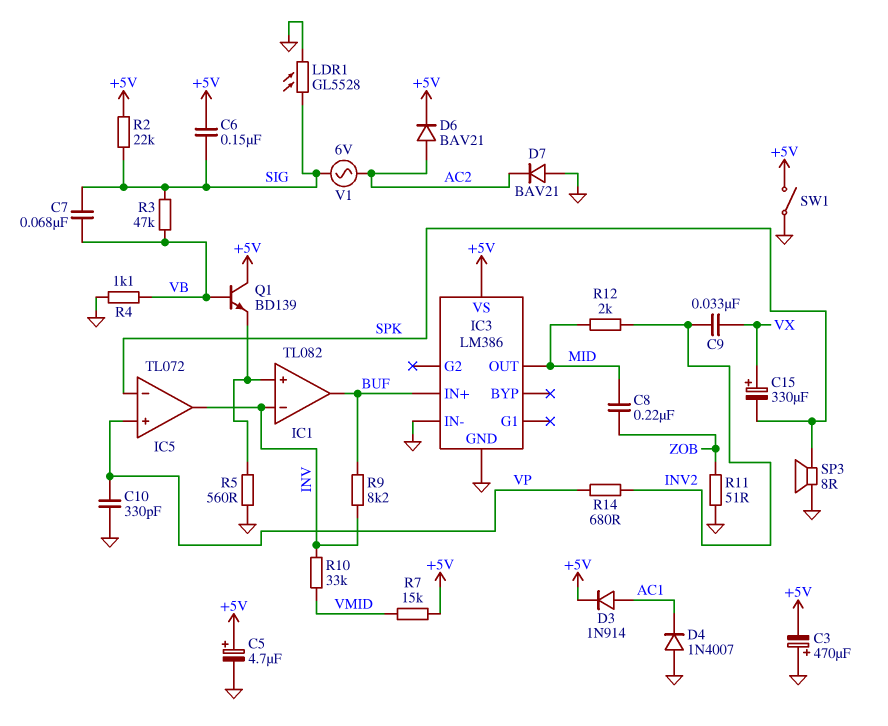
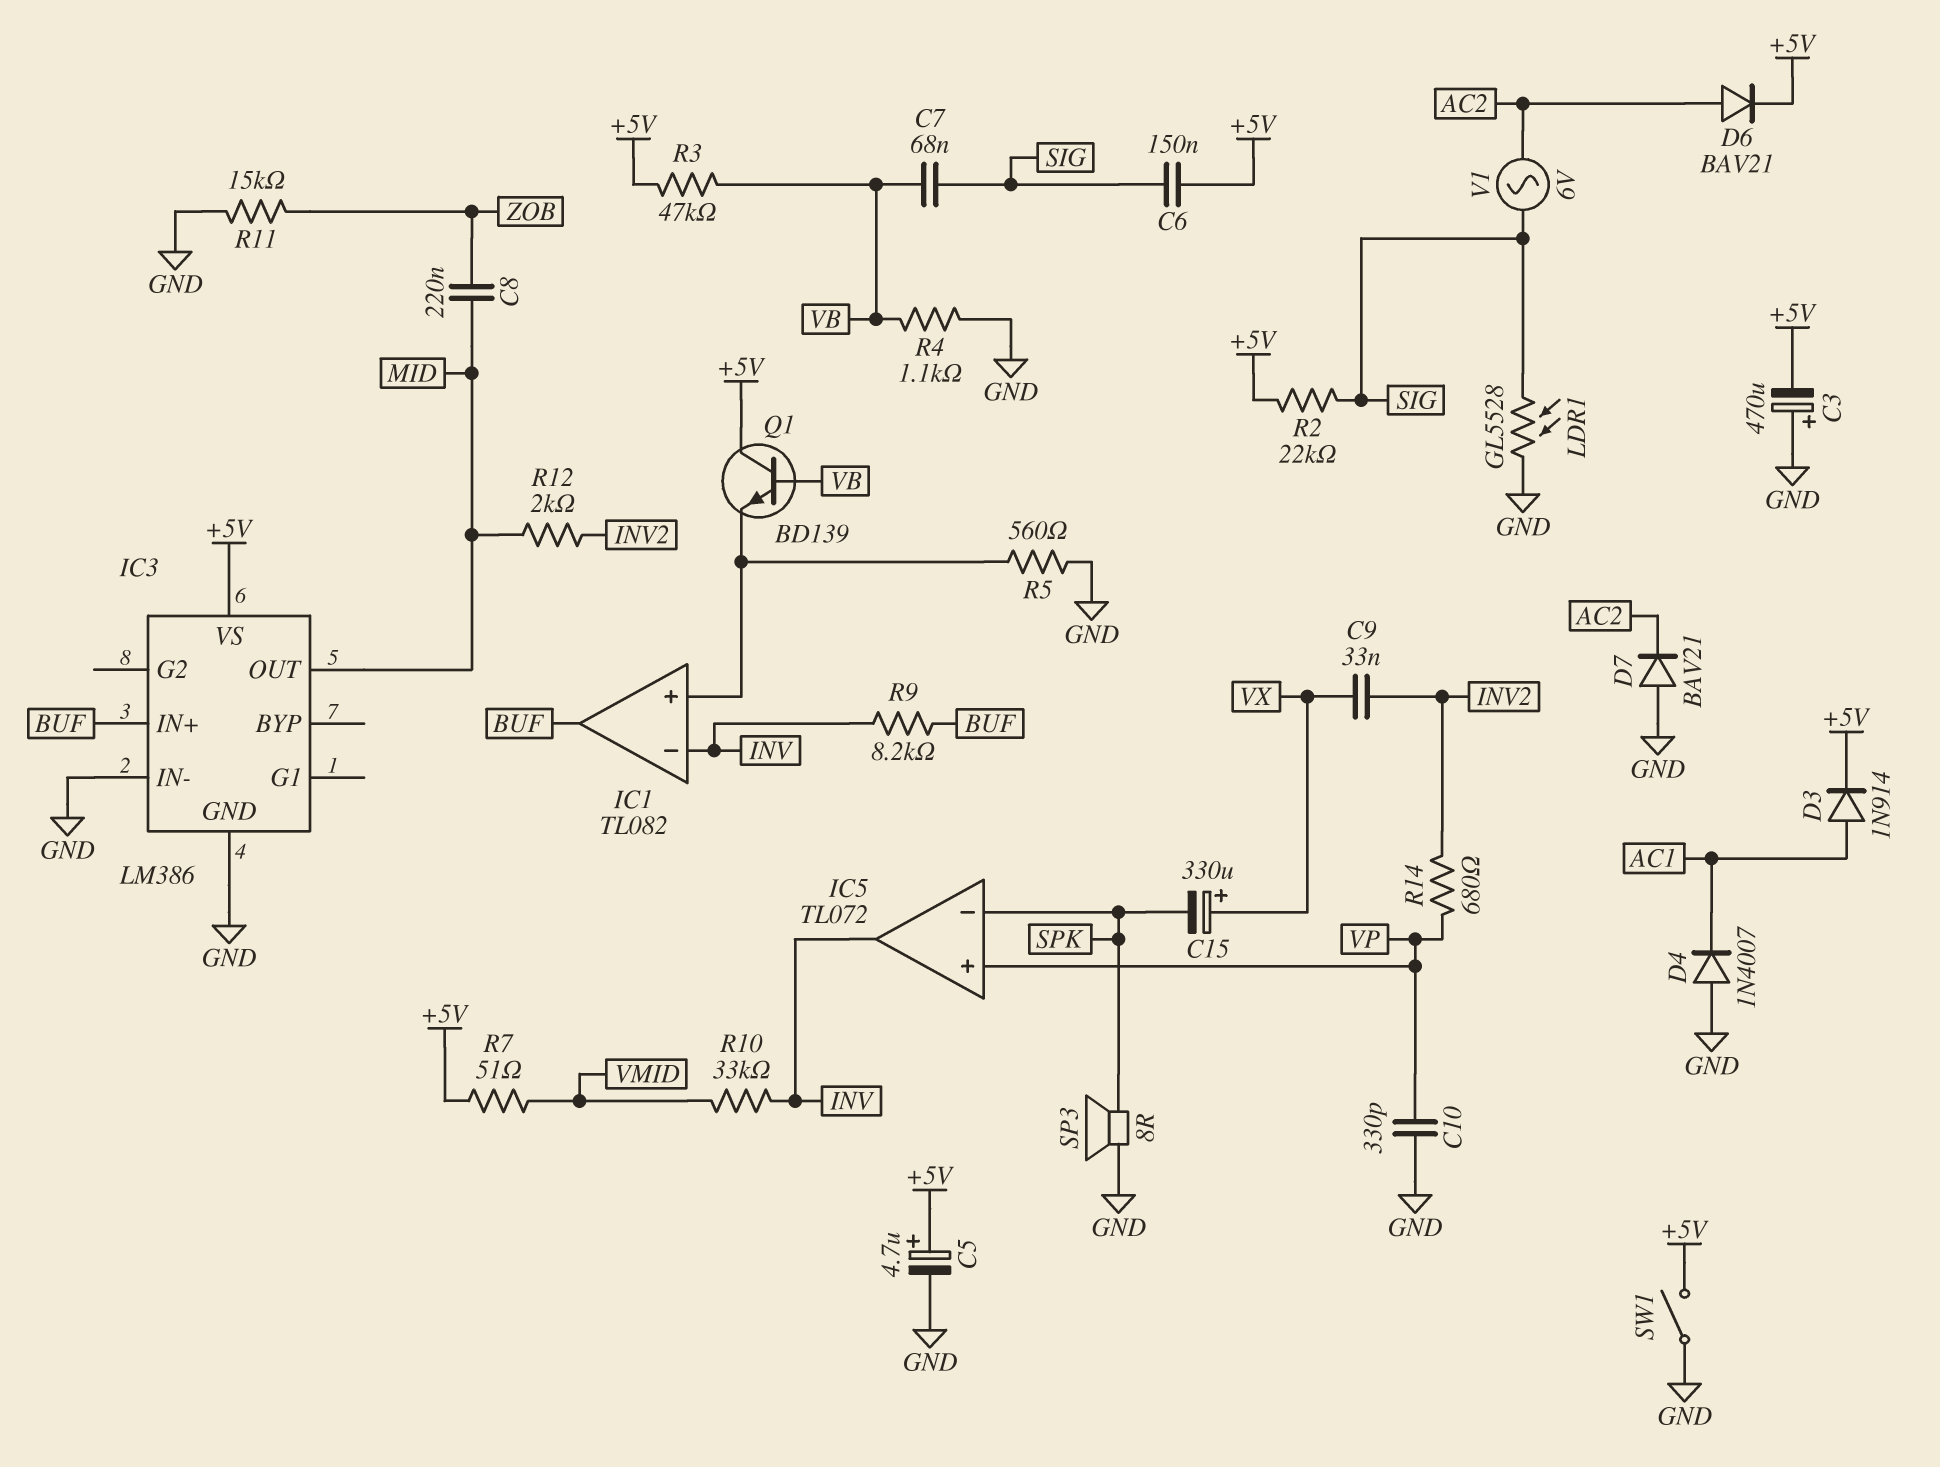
R3: 47k (SIG, VB) -> 47k (+5V, VB)
R7: 15k (+5V, VMID) -> 51 (+5V, VMID)
R11: 51 (GND, ZOB) -> 15k (GND, ZOB)

